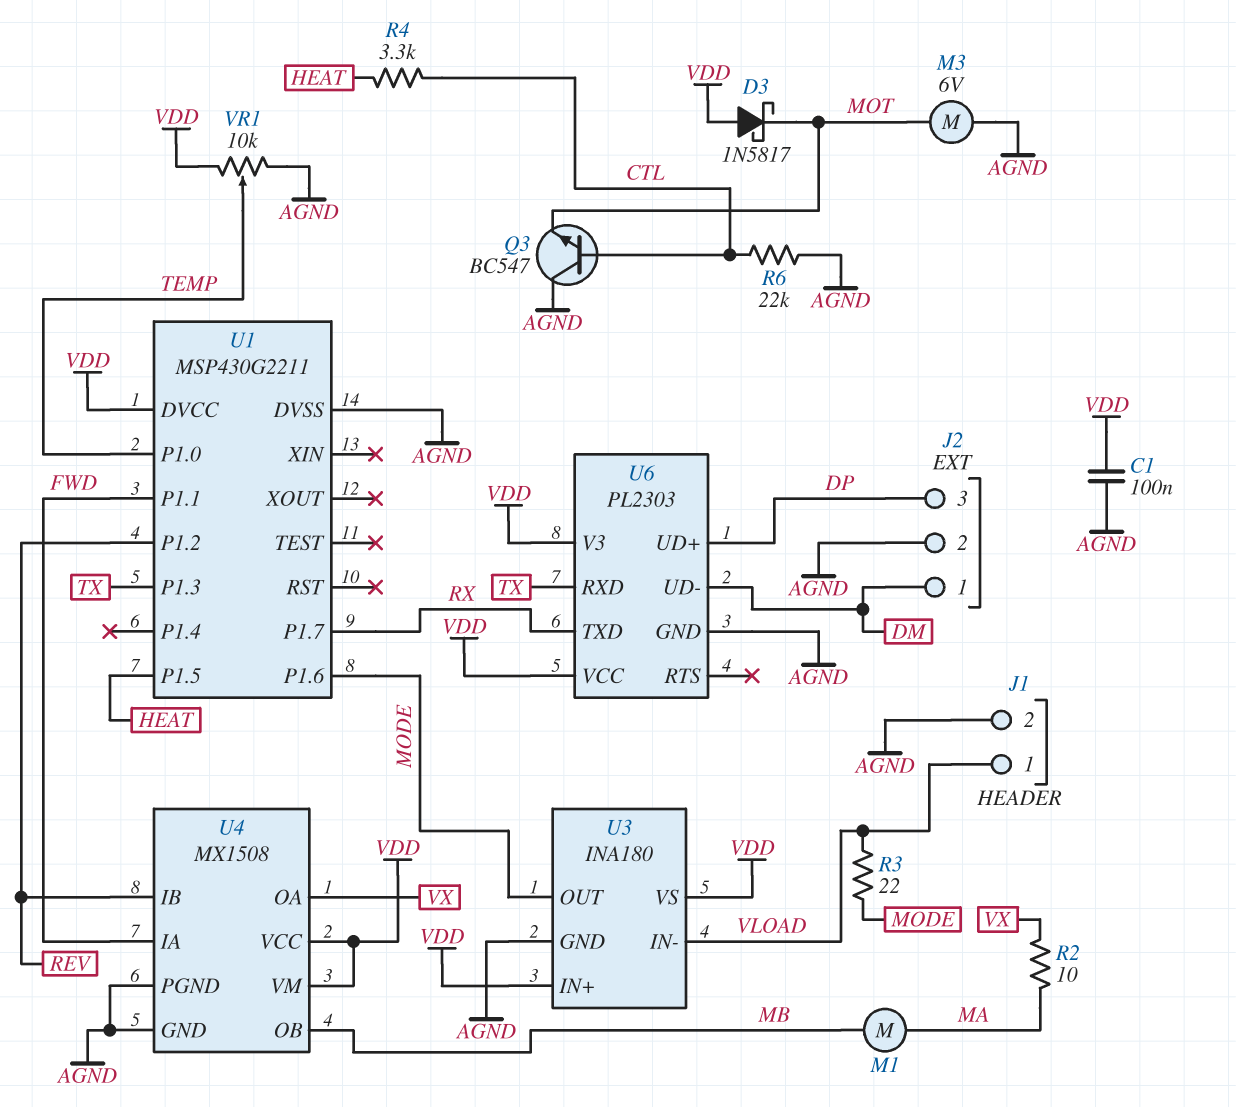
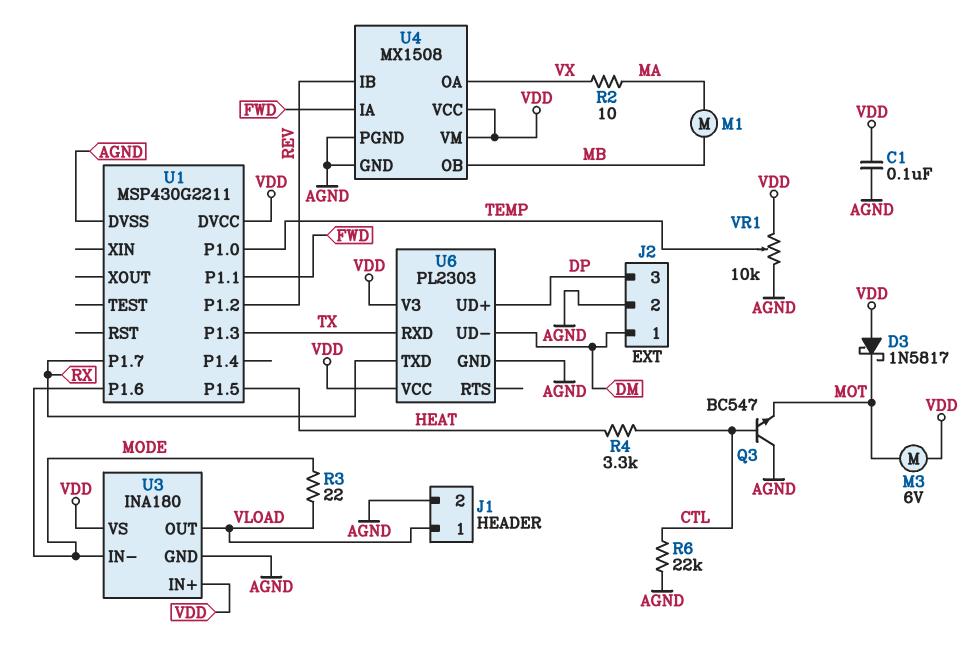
M3: motor 6V (AGND, MOT) -> motor 6V (MOT, VDD)
U3 pin IN-: VLOAD -> MODE
U3 pin OUT: MODE -> VLOAD

